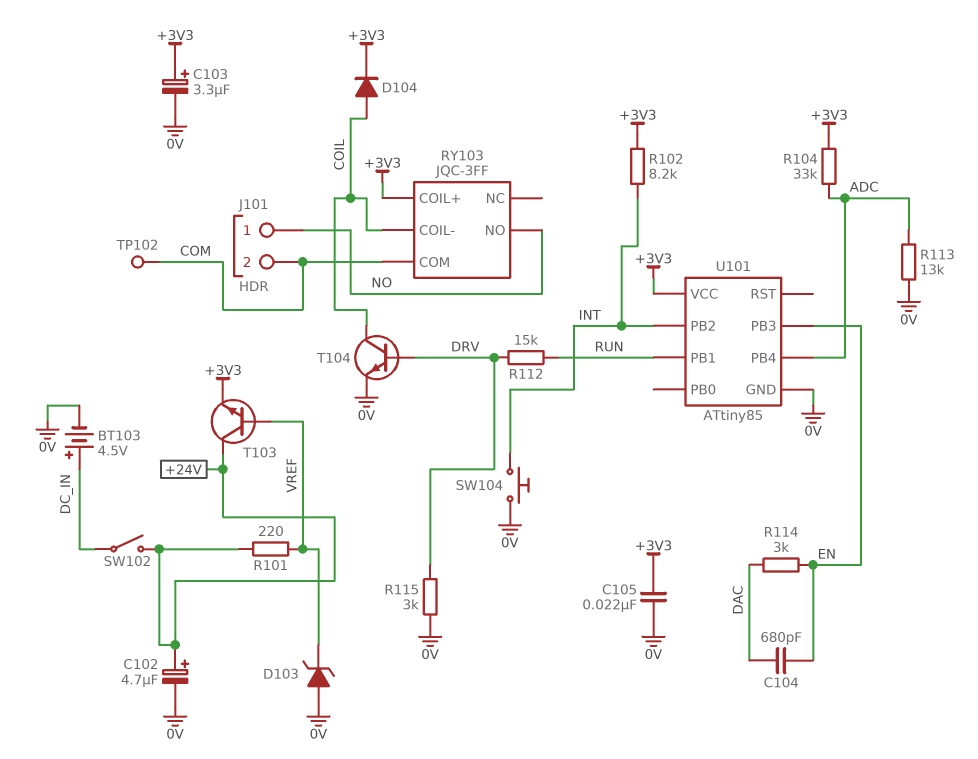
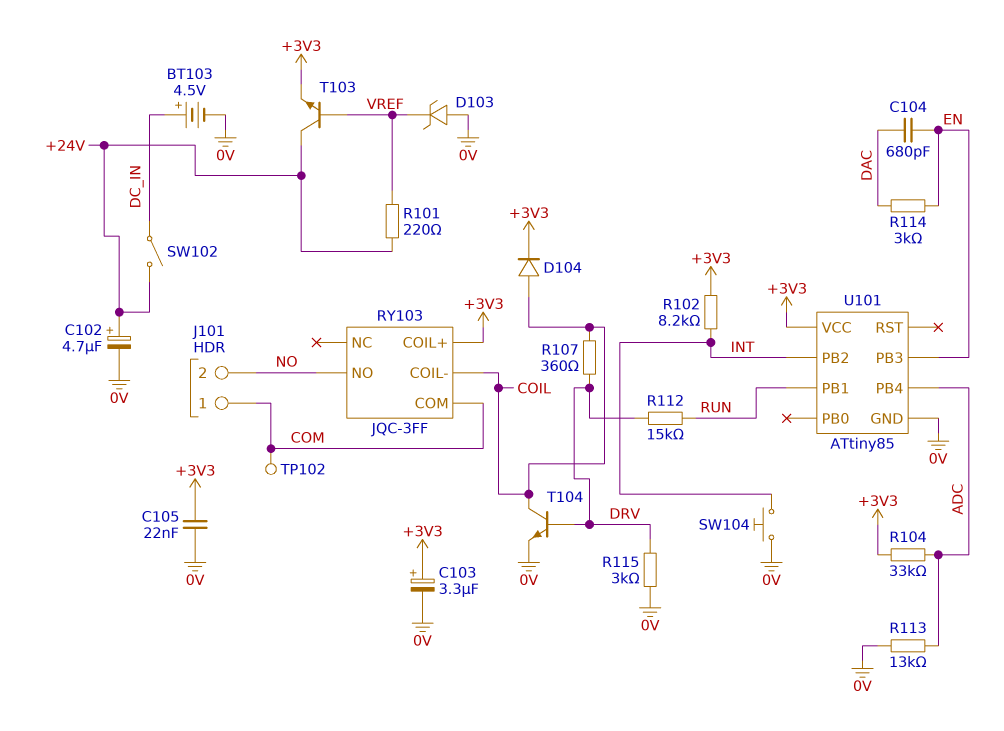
J101 pin 1: NO -> COM
J101 pin 2: COM -> NO
R107: none -> 360 (COIL, DRV)

